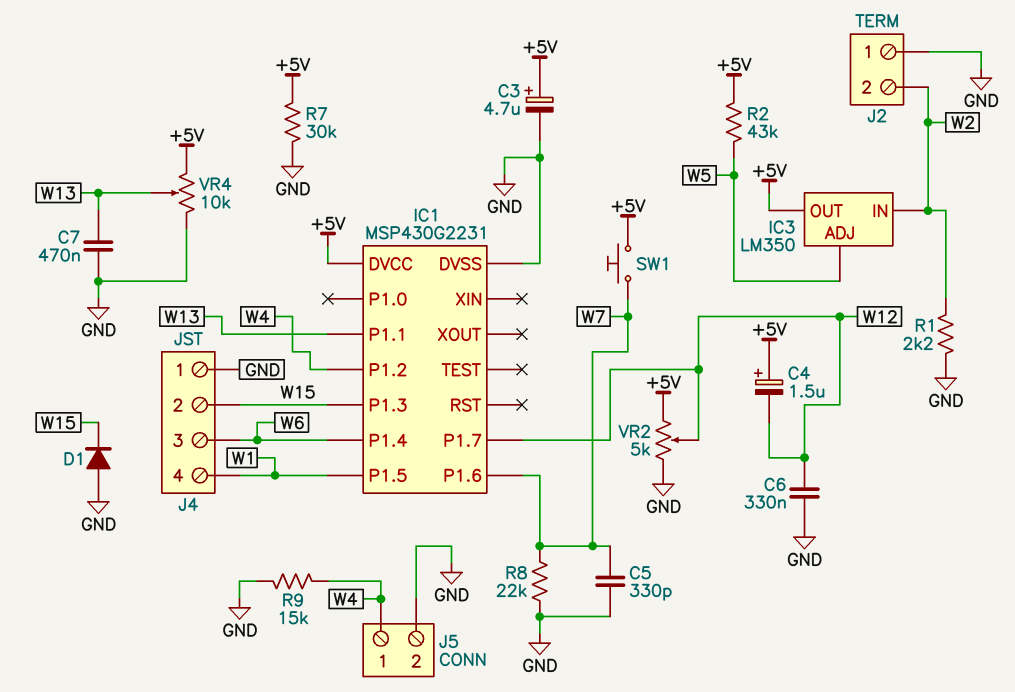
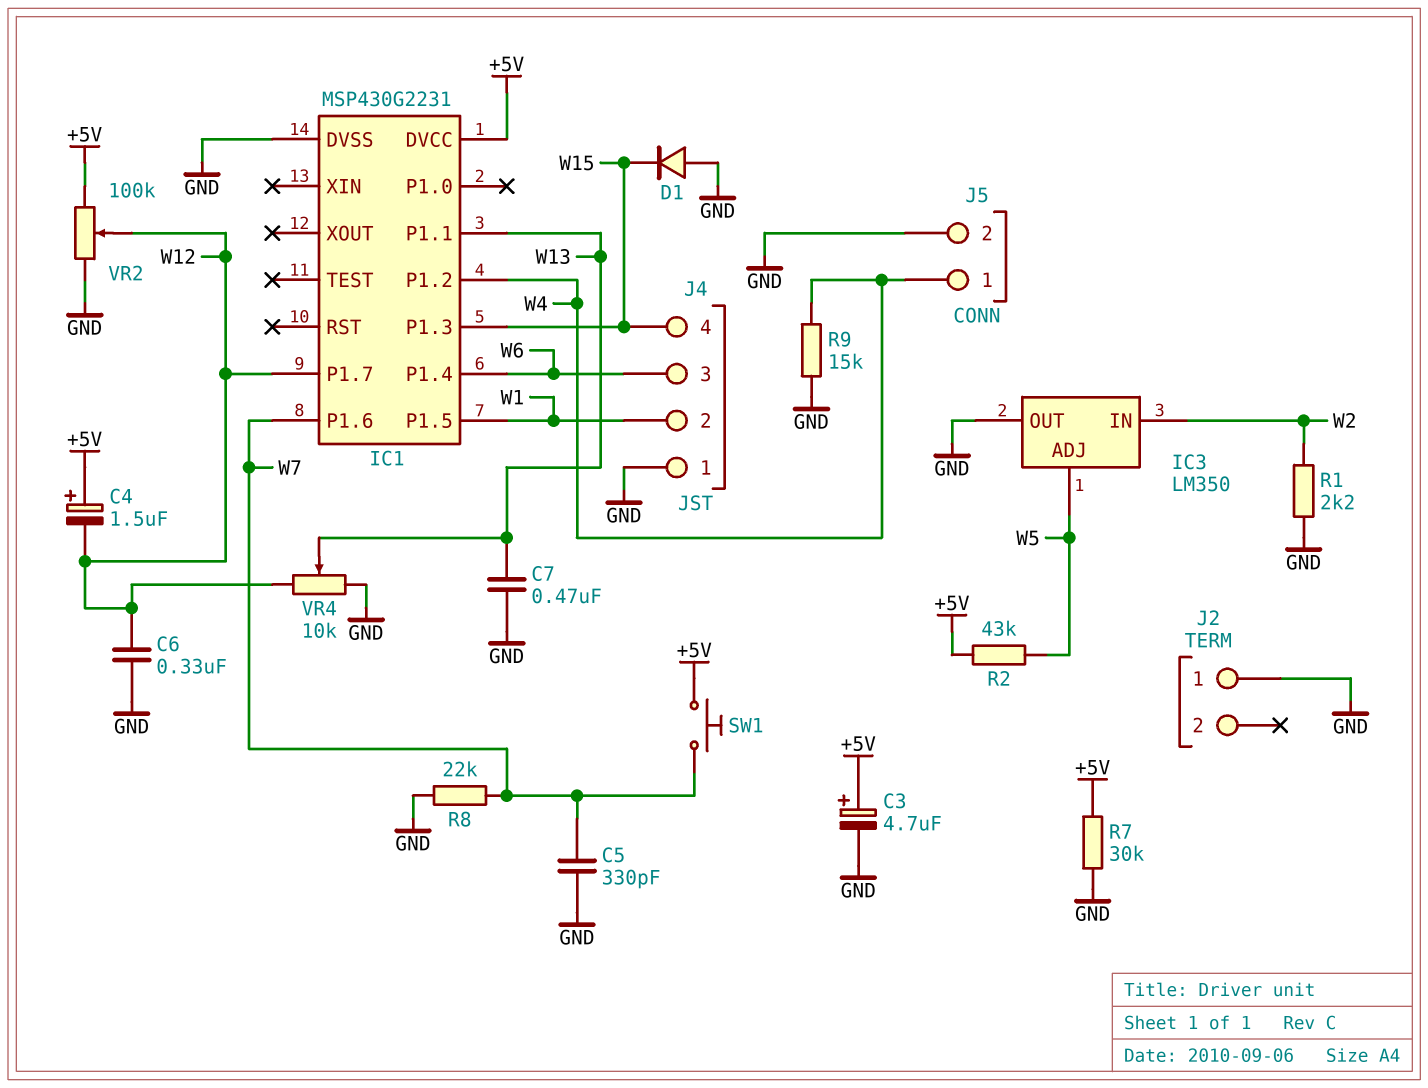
IC3 pin OUT: +5V -> GND
J2 pin 2: W2 -> none
J4 pin 2: W15 -> W1
J4 pin 4: W1 -> W15
VR2: 5k (+5V, GND, wiper W12) -> 100k (+5V, GND, wiper W12)
VR4: 10k (+5V, GND, wiper W13) -> 10k (GND, W12, wiper W13)

